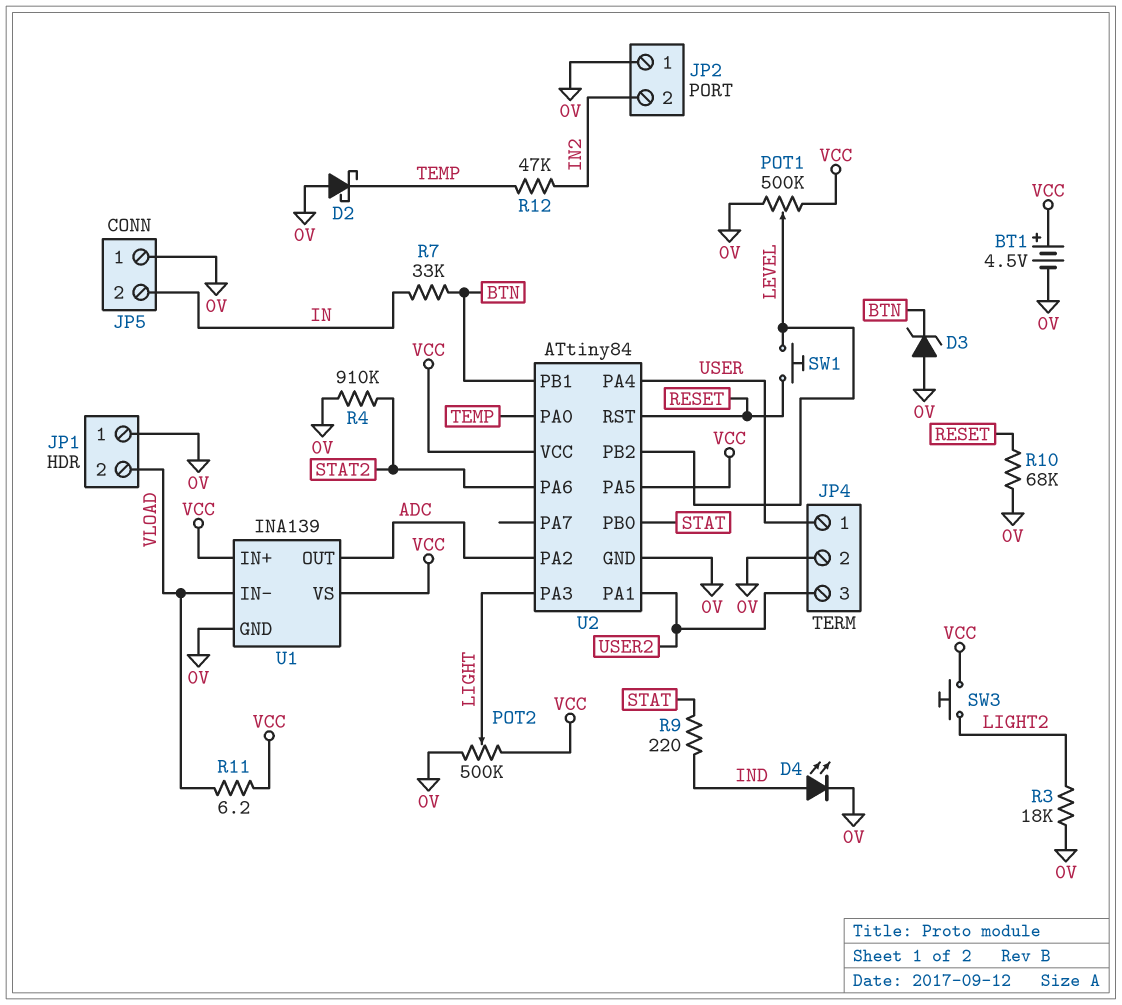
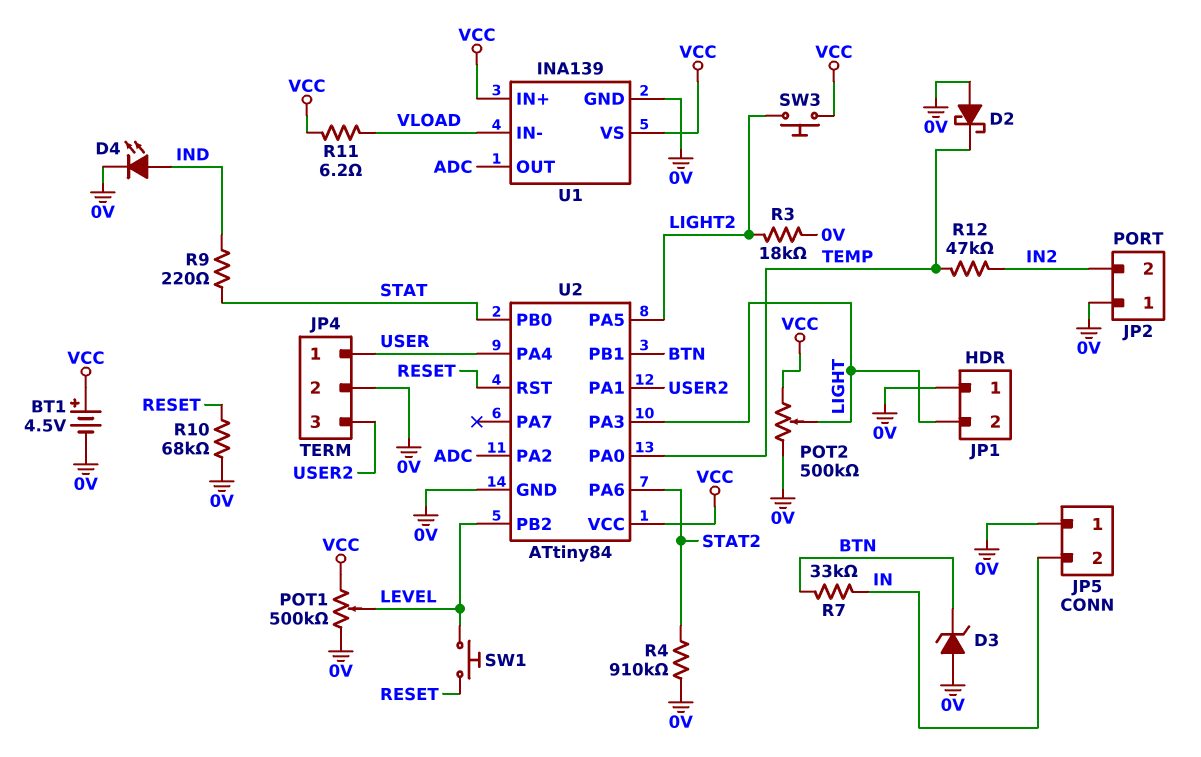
JP1 pin 2: VLOAD -> LIGHT
U2 pin PA5: VCC -> LIGHT2

